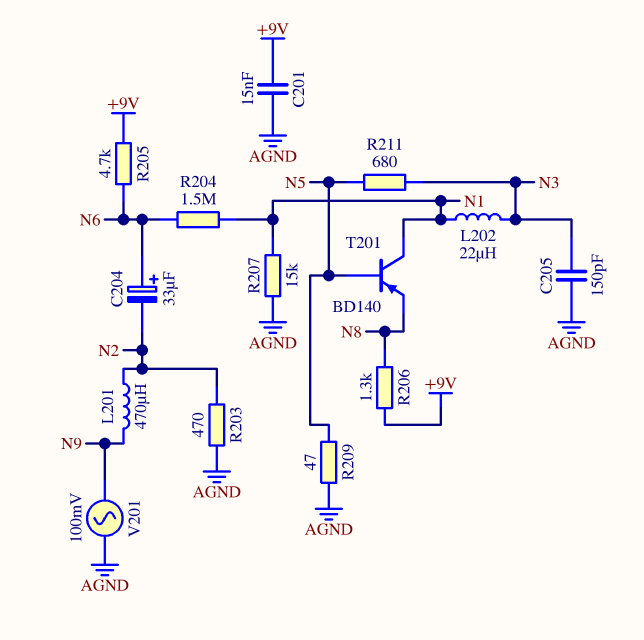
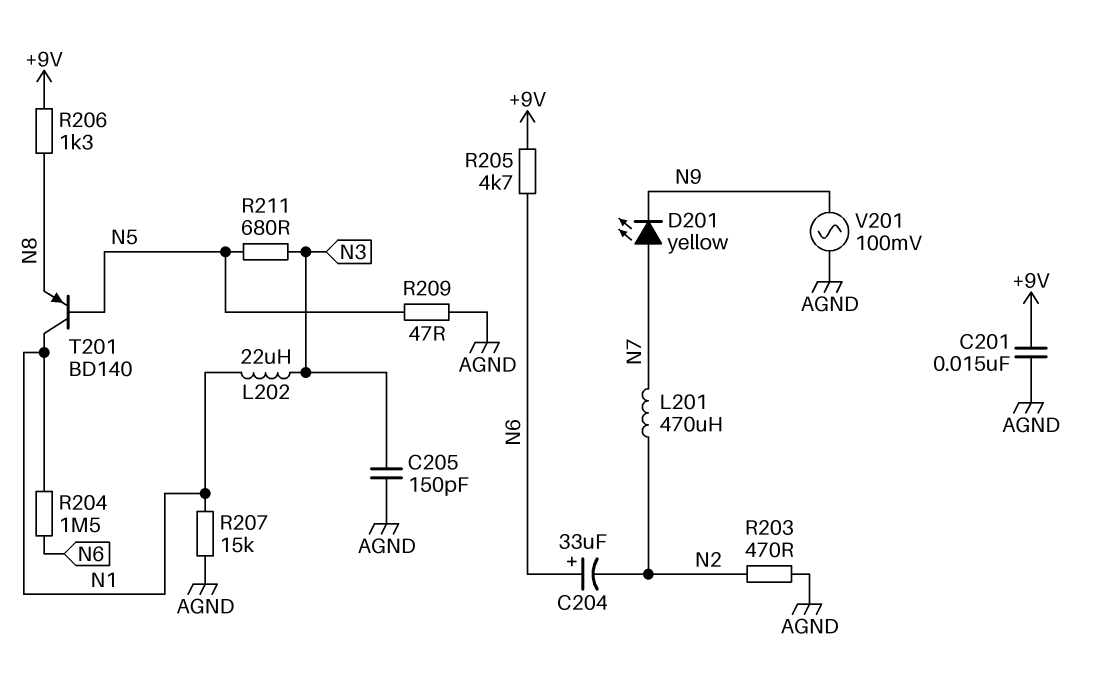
D201: none -> LED yellow (A N7, K N9)
L201: 470uH (N2, N9) -> 470uH (N2, N7)

